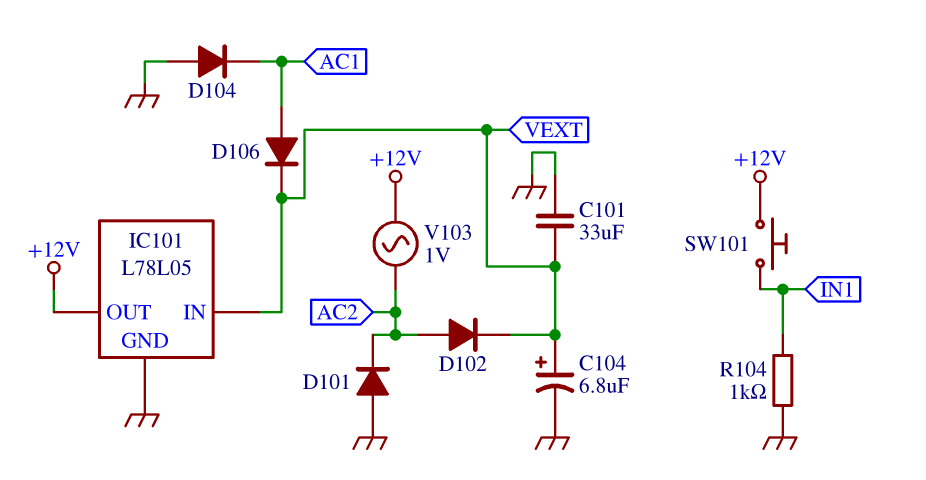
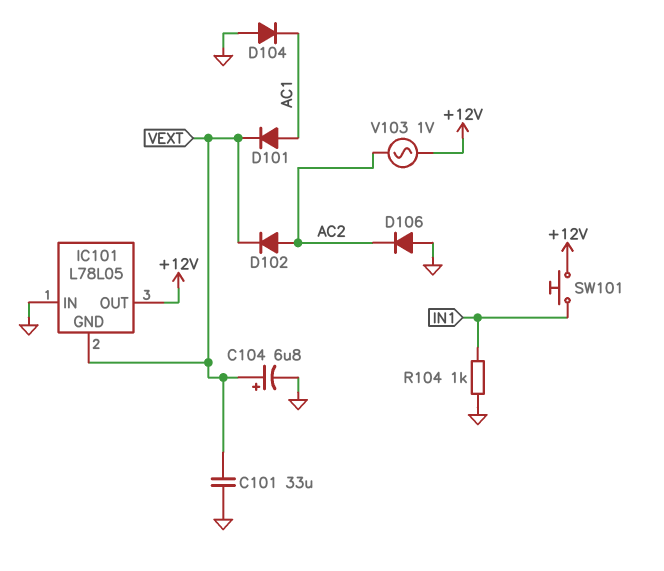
D101: diode (A GND, K AC2) -> diode (A AC1, K VEXT)
D106: diode (A AC1, K VEXT) -> diode (A GND, K AC2)
IC101 pin GND: GND -> VEXT
IC101 pin IN: VEXT -> GND

